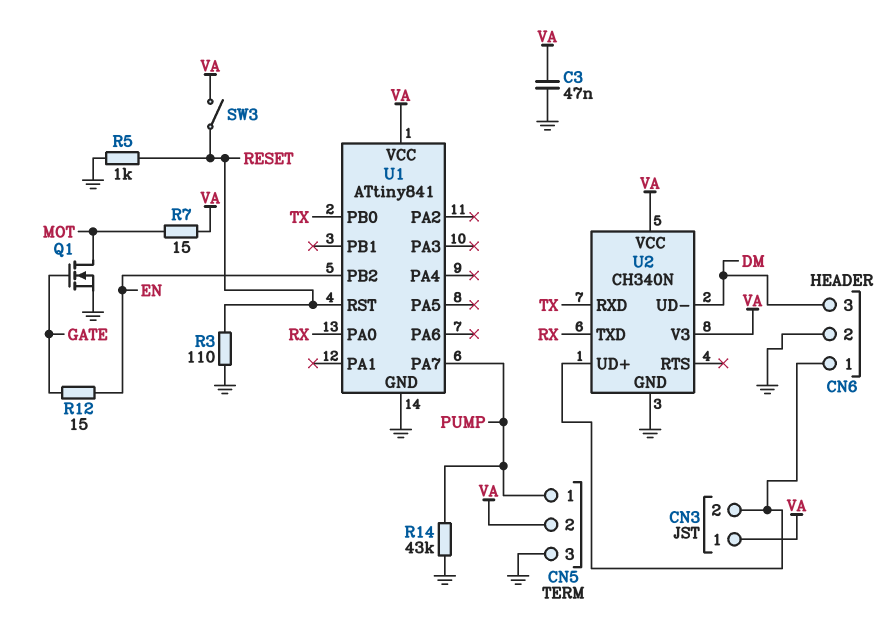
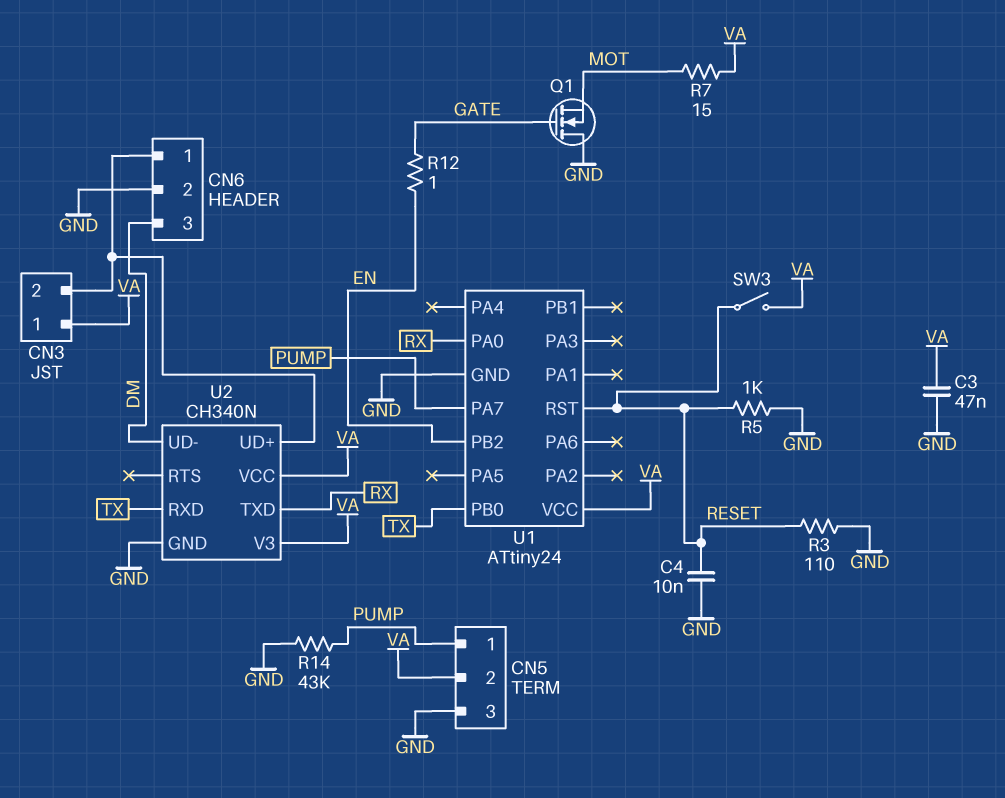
C4: none -> 10nF (GND, RESET)
Q1: NMOS (G GATE, D MOT, S GND) -> NMOS (G GATE, D GND, S MOT)
R12: 15 (EN, GATE) -> 1 (EN, GATE)
U1: ATtiny841 -> ATtiny24

